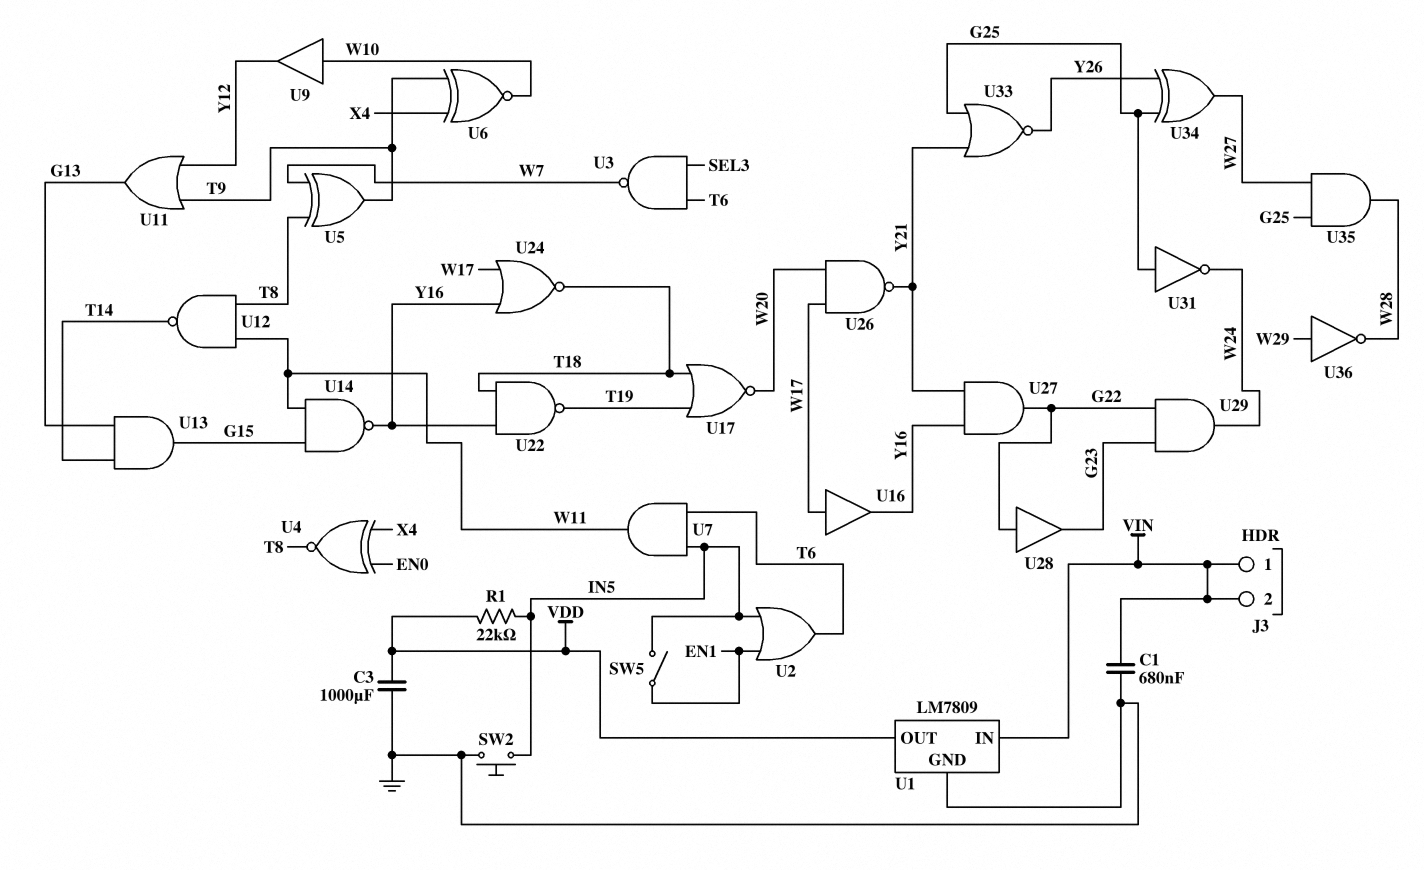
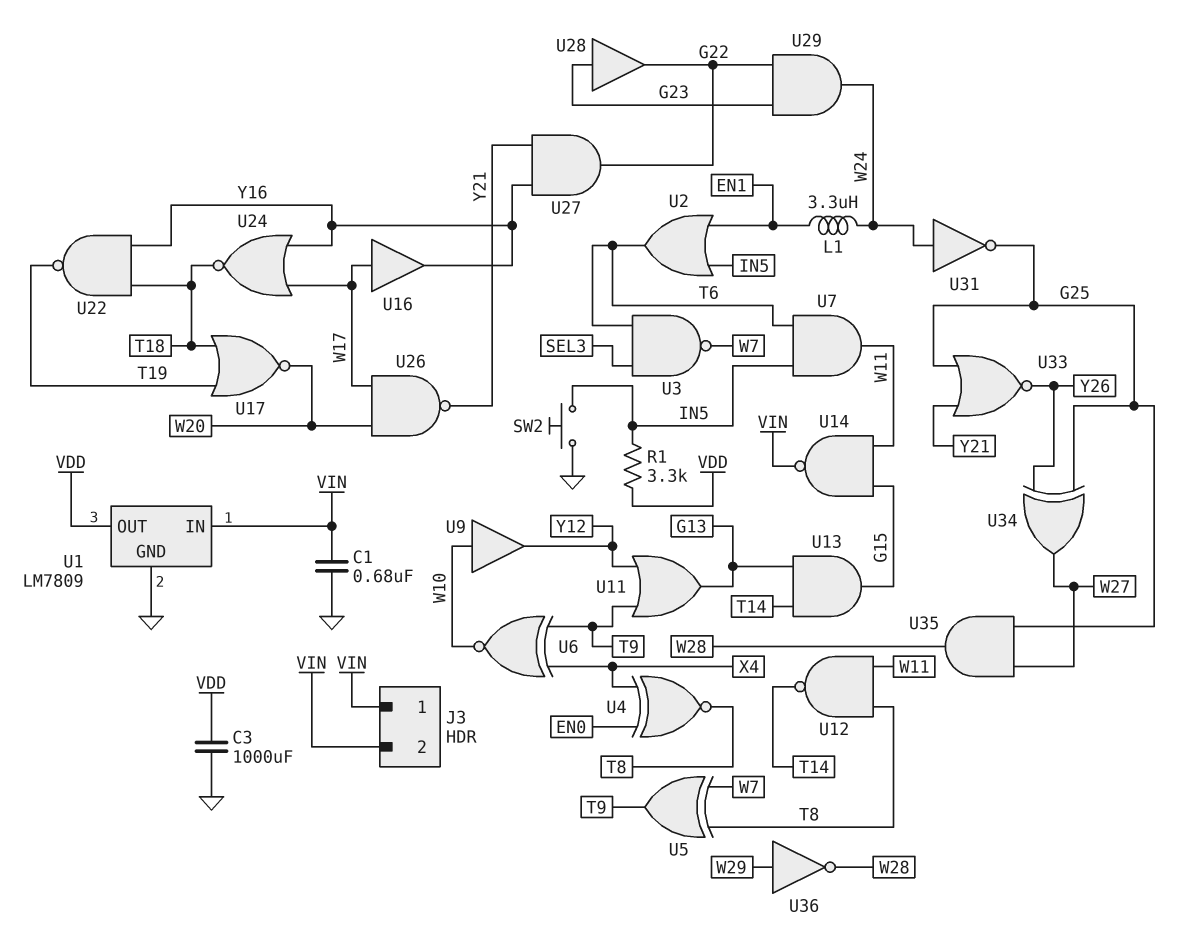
L1: none -> 3.3uH (EN1, W24)
R1: 22k (IN5, VDD) -> 3.3k (IN5, VDD)
SW5: switch (EN1, IN5) -> none
U14: NAND (in G15, in W11, out Y16) -> NAND (in G15, in W11, out VIN)
U28: buffer (in G22, out G23) -> buffer (in G23, out G22)
U31: NOT (in G25, out W24) -> NOT (in W24, out G25)

